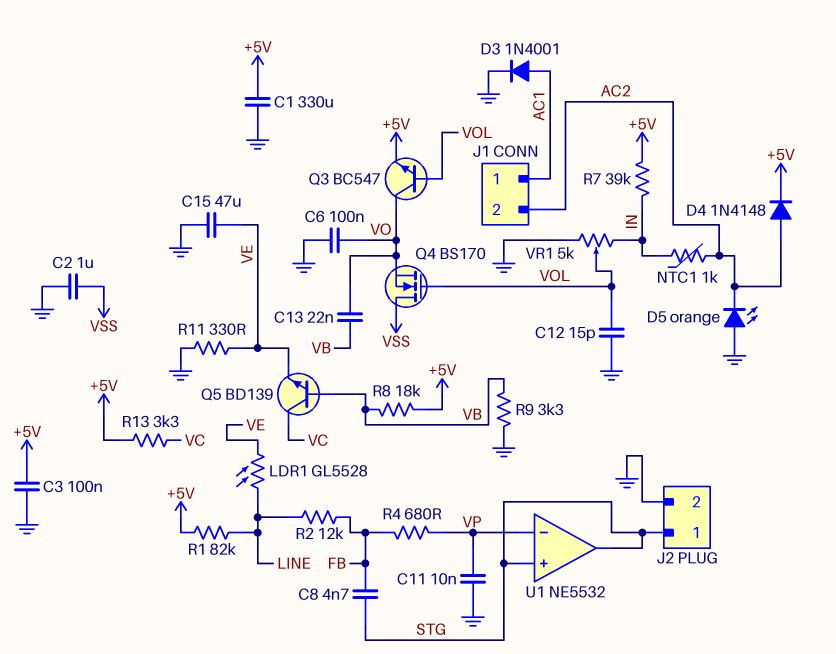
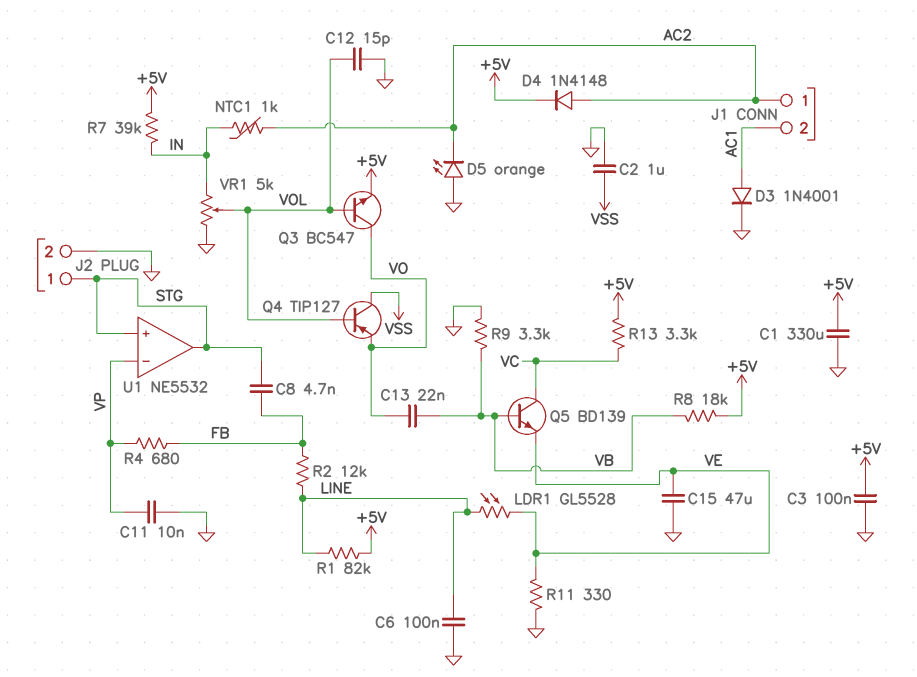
C6: 100nF (GND, VO) -> 100nF (GND, LINE)
J1 pin 1: AC1 -> AC2
J1 pin 2: AC2 -> AC1
Q4: NMOS BS170 (G VOL, D VSS, S VO) -> PNP TIP127 (B VOL, C VSS, E VO)

